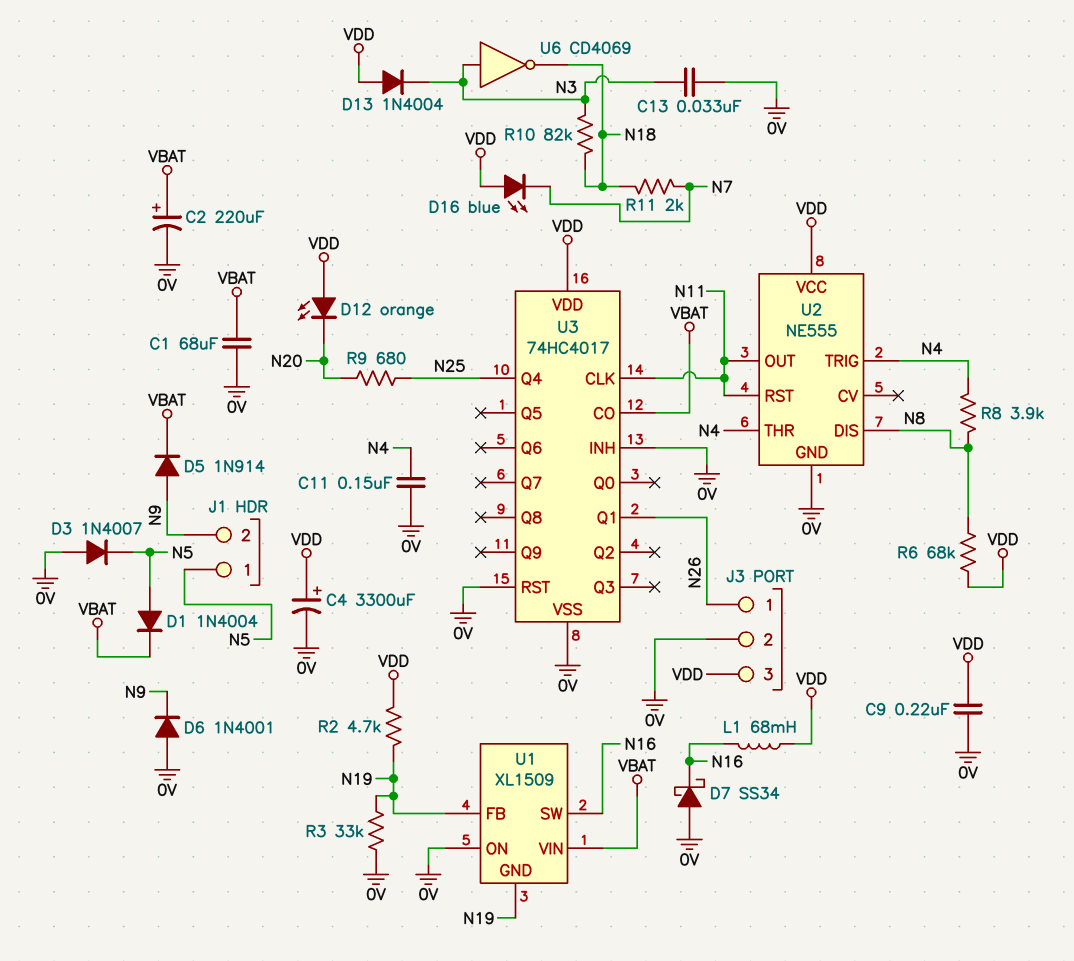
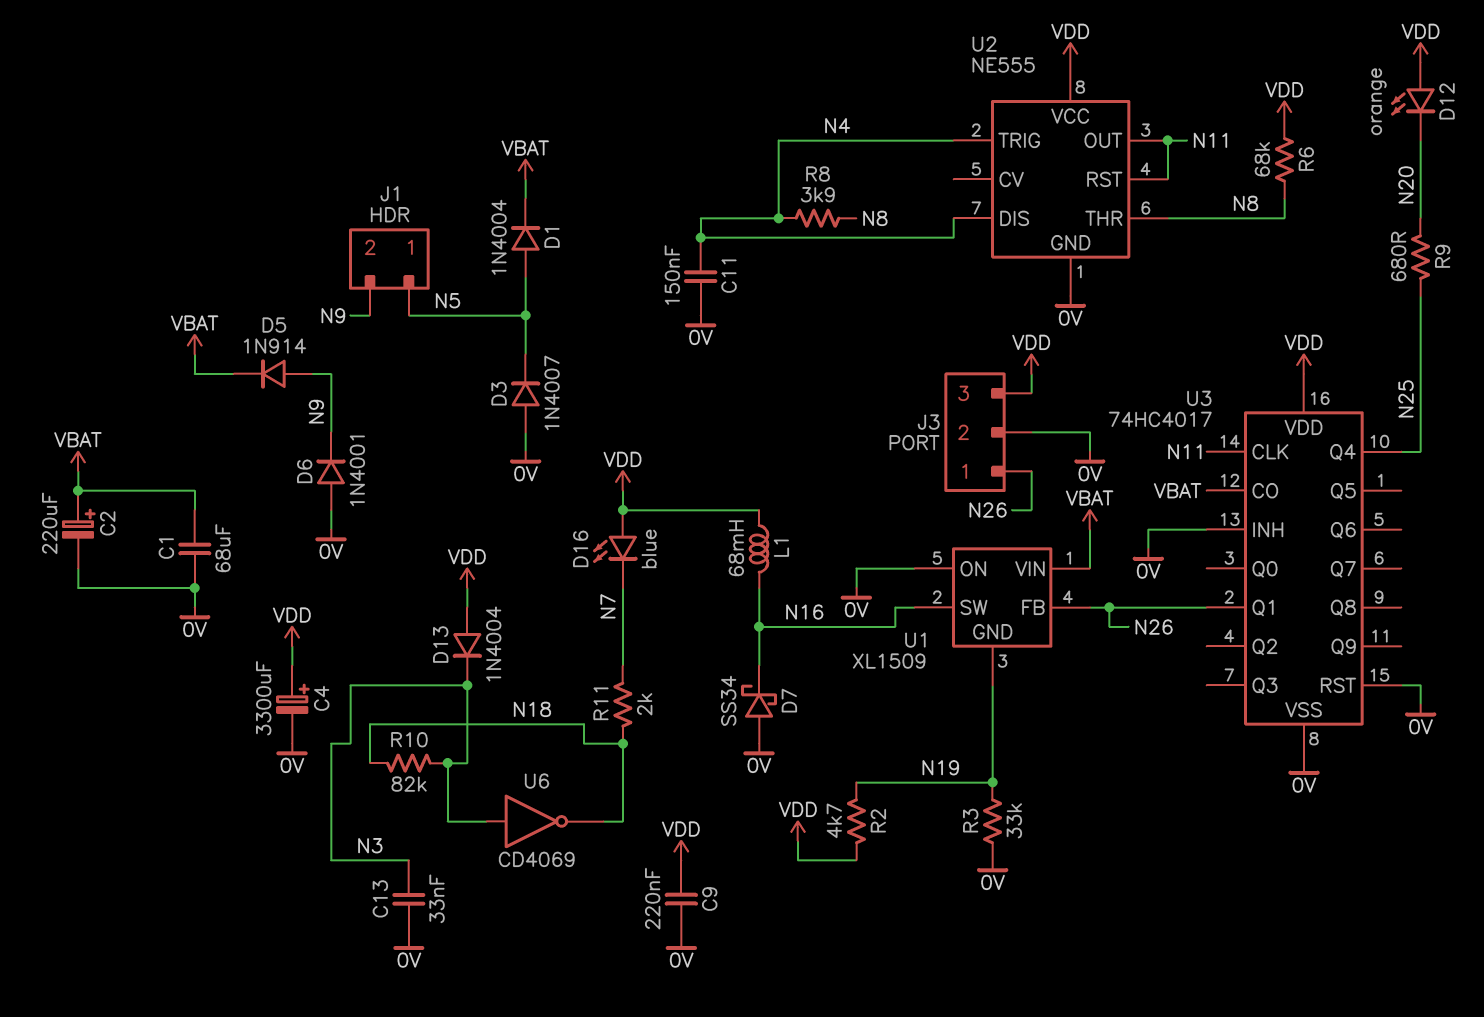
U1 pin FB: N19 -> N26
U2 pin DIS: N8 -> N4
U2 pin THR: N4 -> N8

